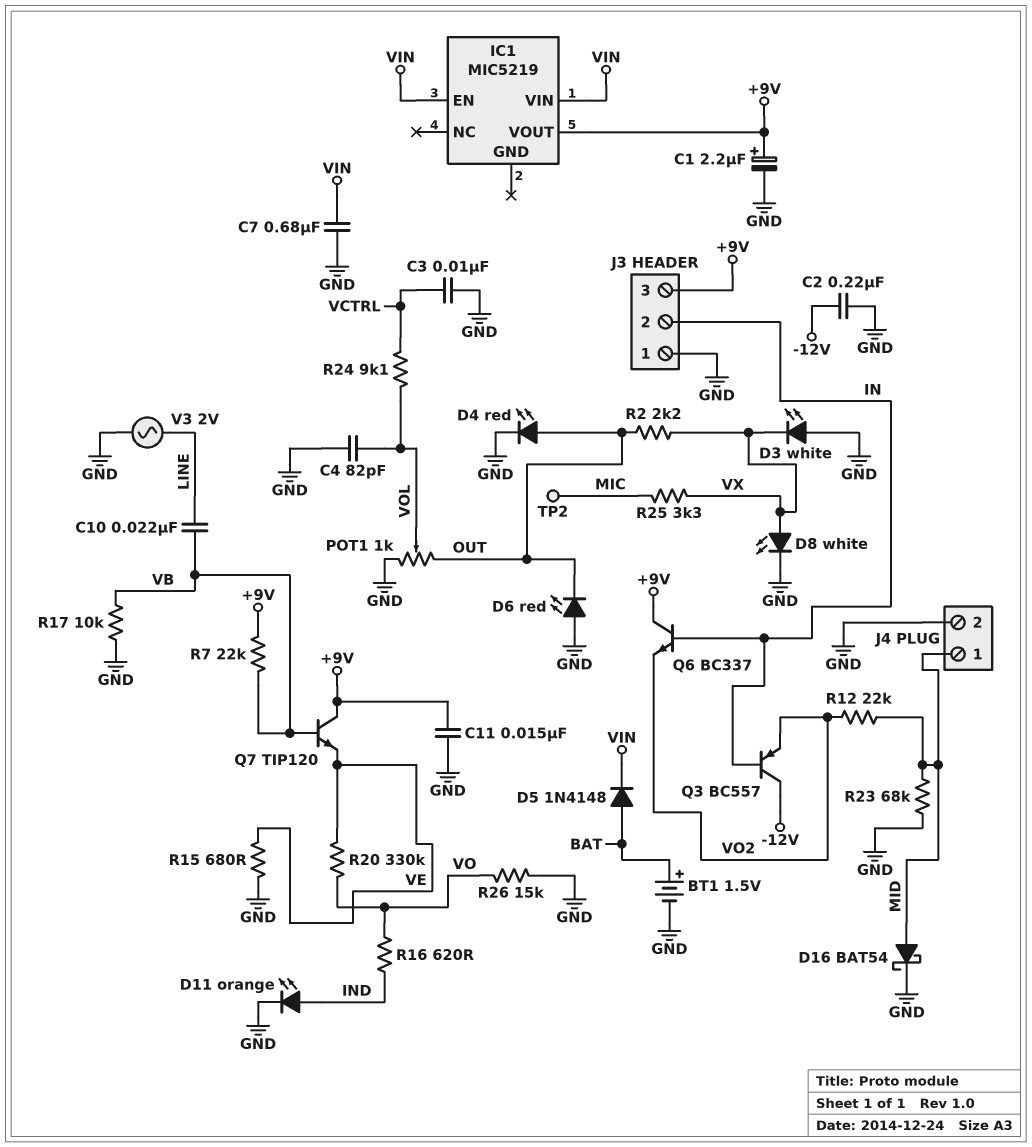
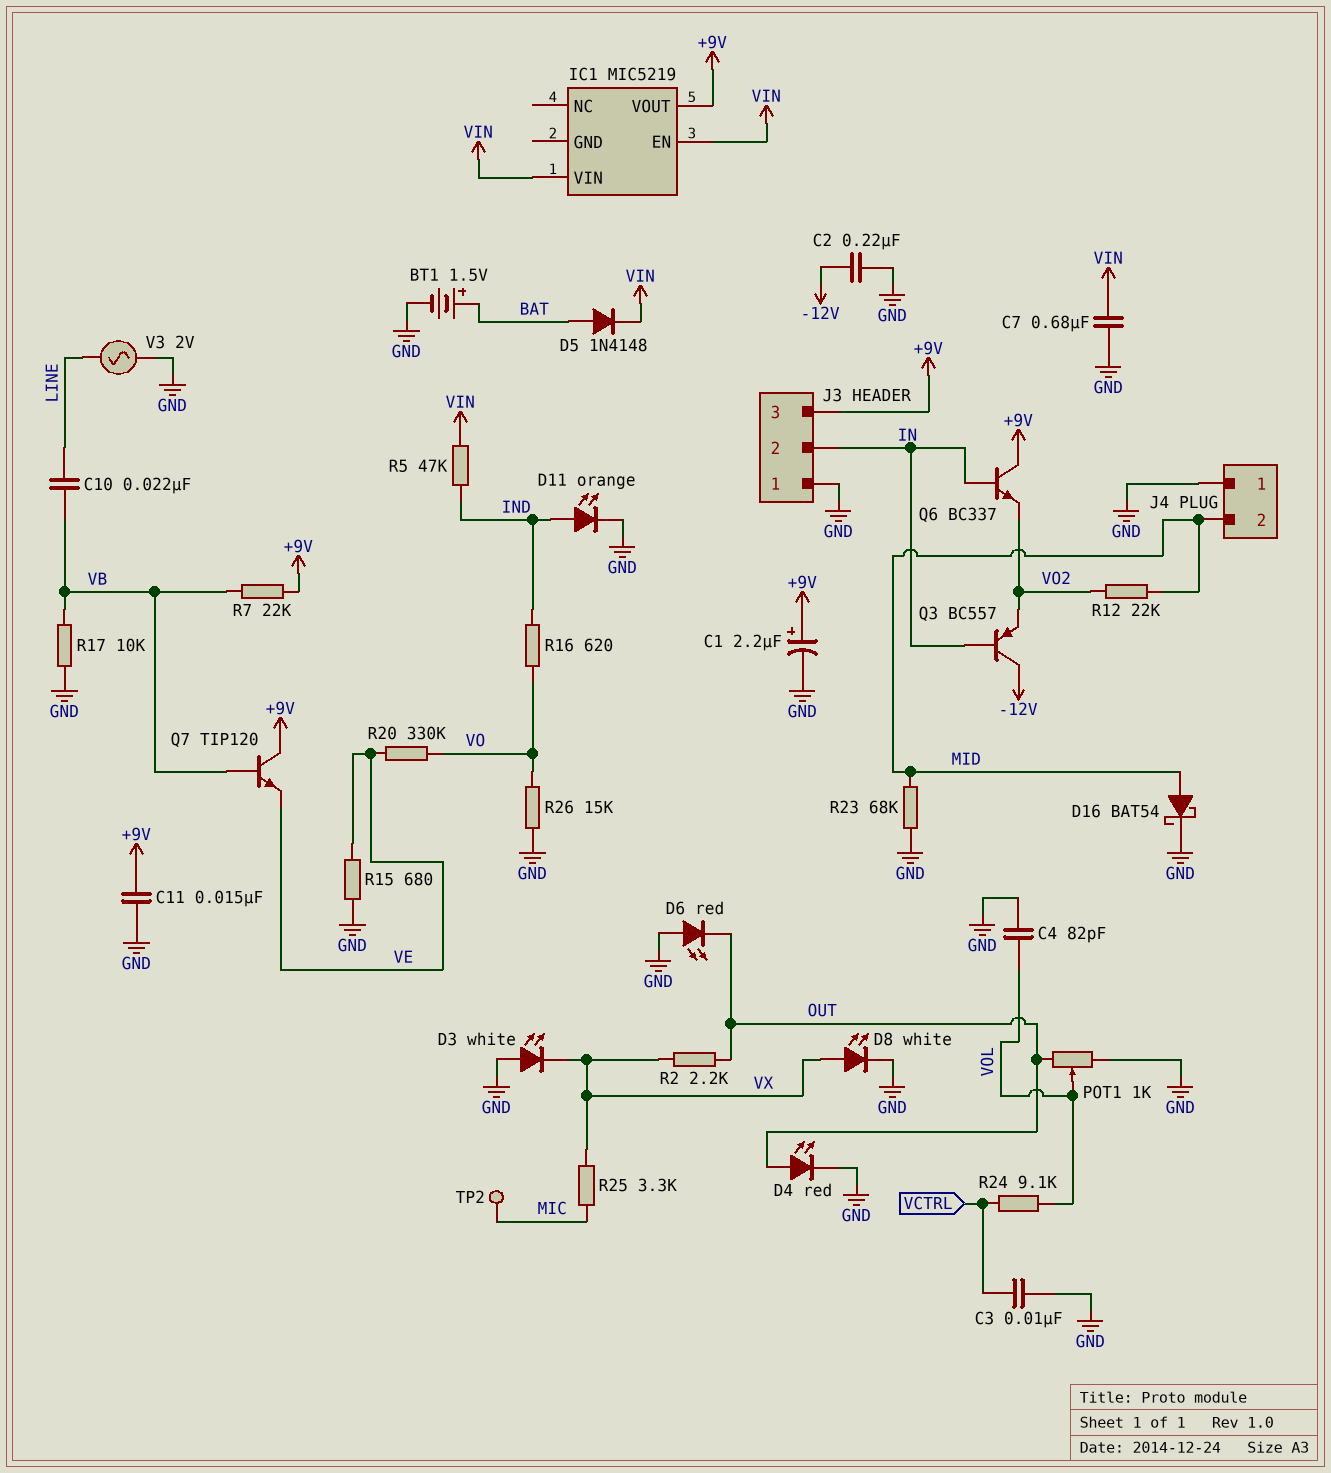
J4 pin 1: MID -> GND
J4 pin 2: GND -> MID
R5: none -> 47k (IND, VIN)

